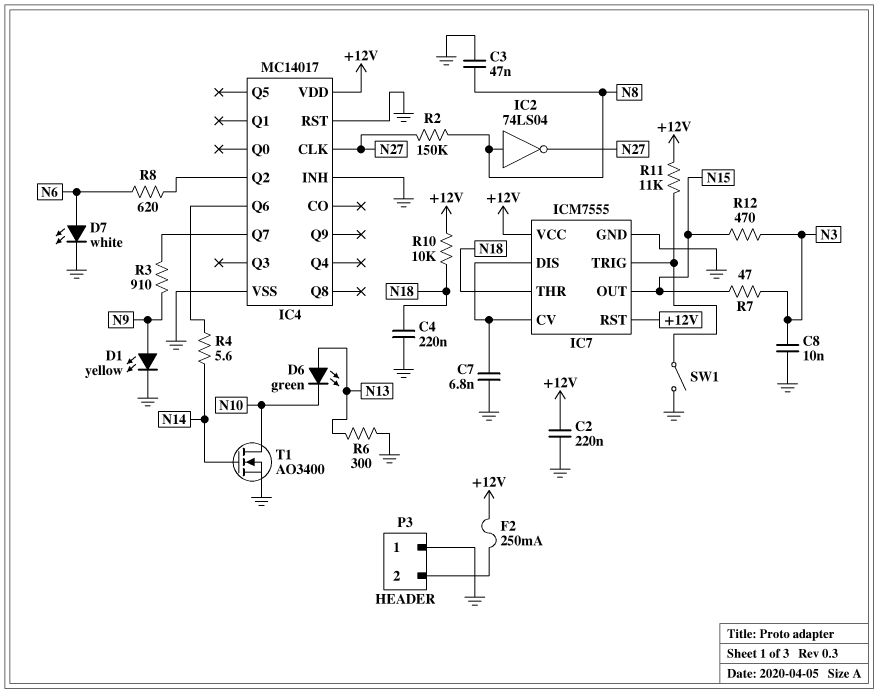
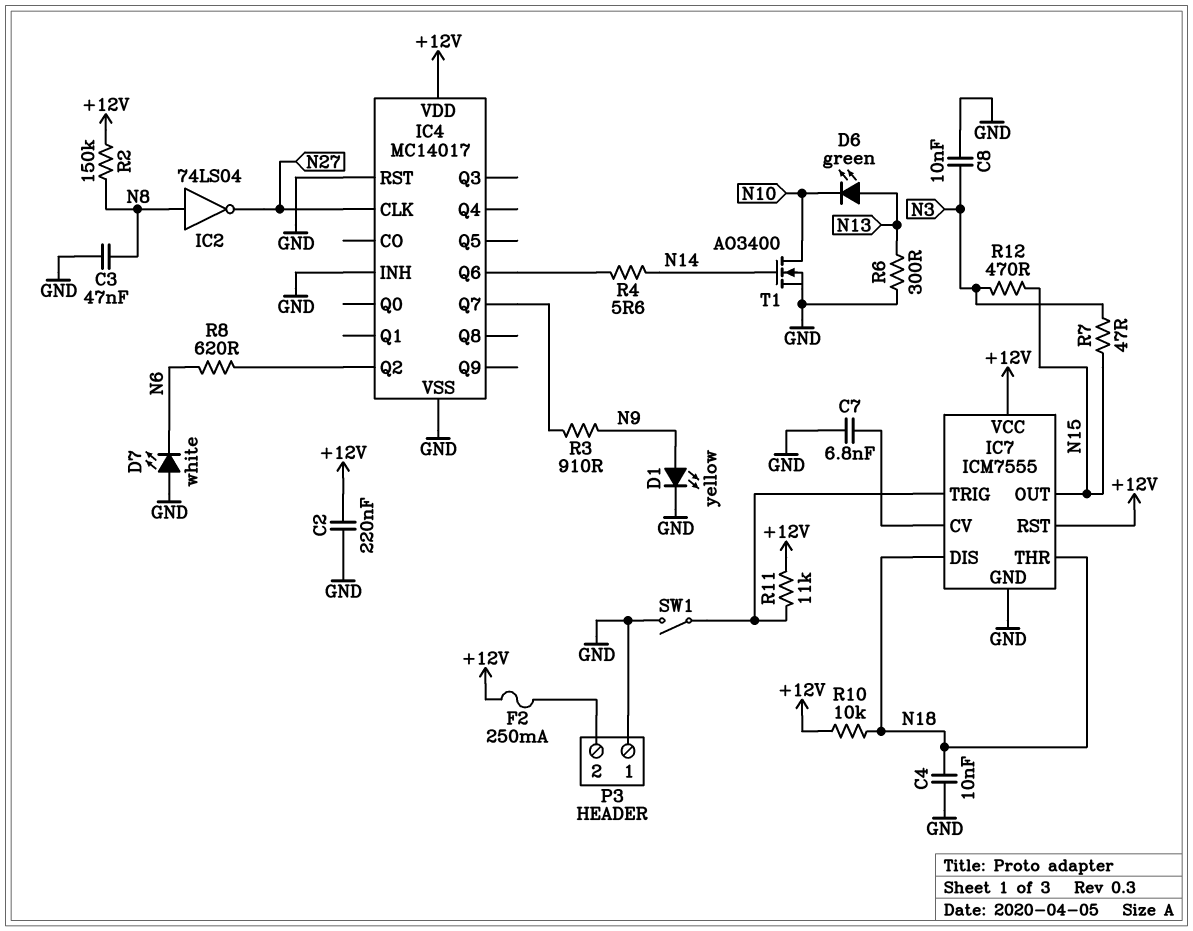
C4: 220nF (GND, N18) -> 10nF (GND, N18)
D7: LED white (A N6, K GND) -> LED white (A GND, K N6)
IC7 pin DIS: IC7/CV -> N18
R2: 150k (N8, N27) -> 150k (+12V, N8)

